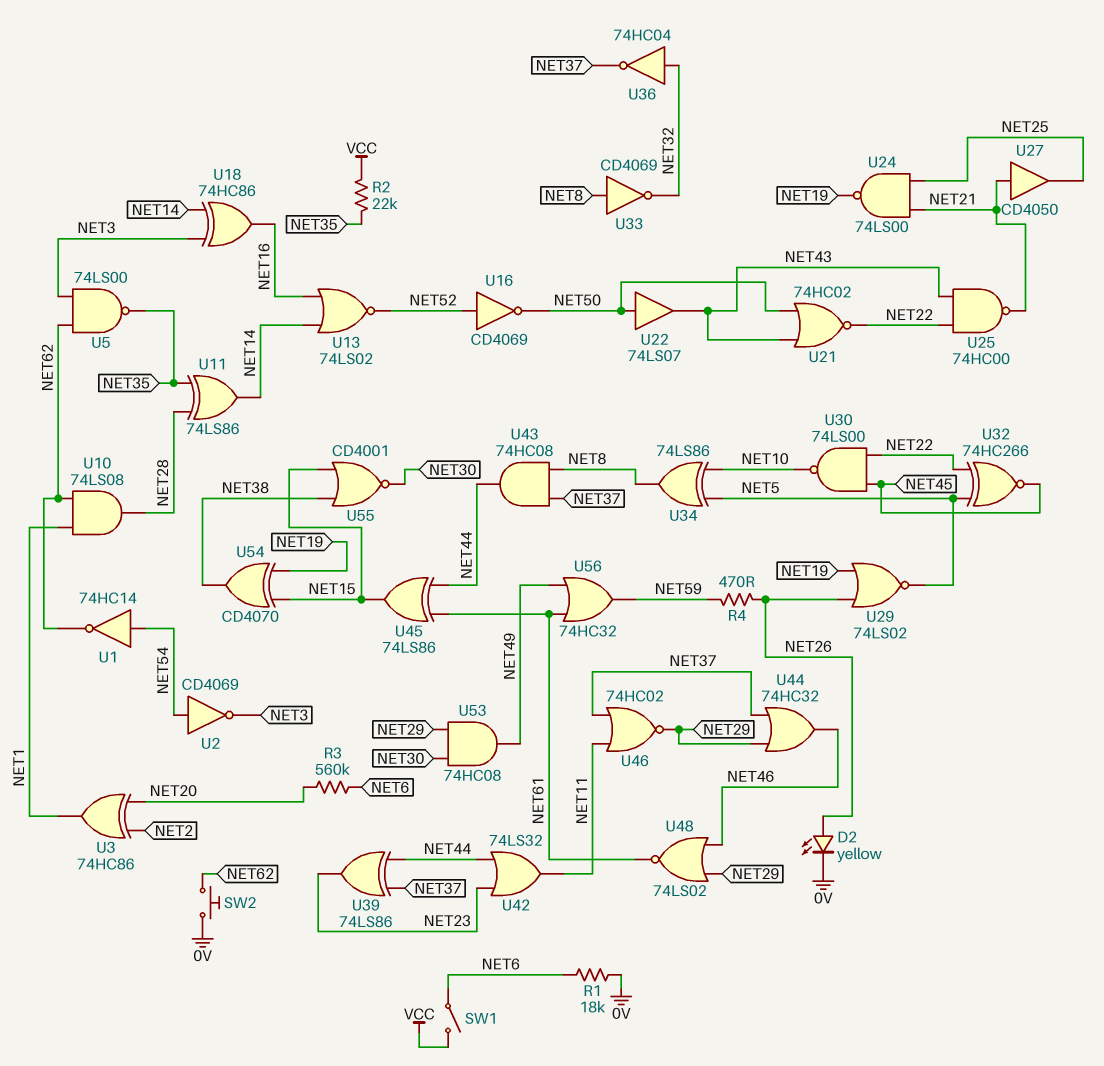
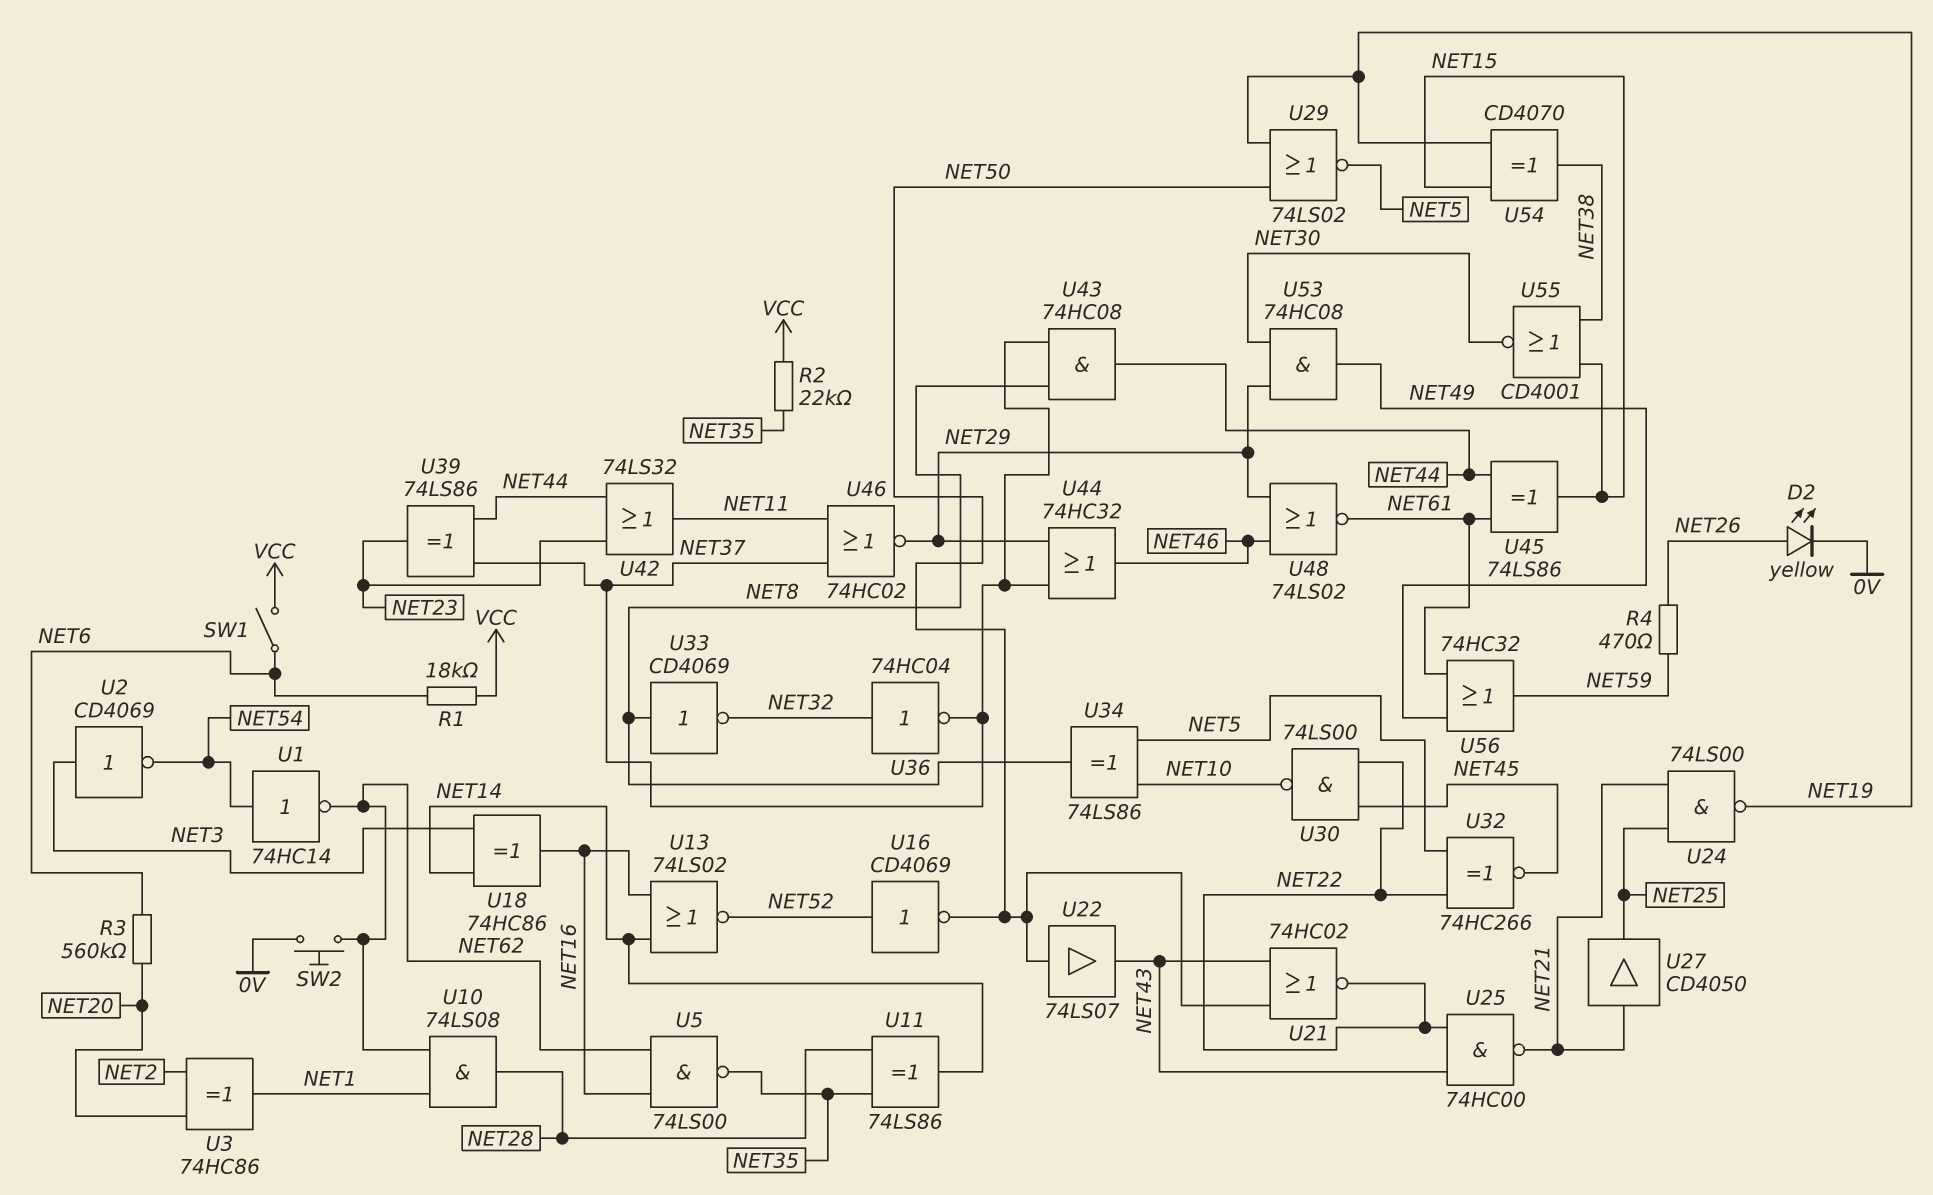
R1: 18k (0V, NET6) -> 18k (NET6, VCC)
U2: NOT CD4069 (in NET54, out NET3) -> NOT CD4069 (in NET3, out NET54)
U5: NAND 74LS00 (in NET3, in NET62, out NET35) -> NAND 74LS00 (in NET16, in NET62, out NET35)
U29: NOR 74LS02 (in NET19, in NET26, out NET5) -> NOR 74LS02 (in NET19, in NET50, out NET5)

